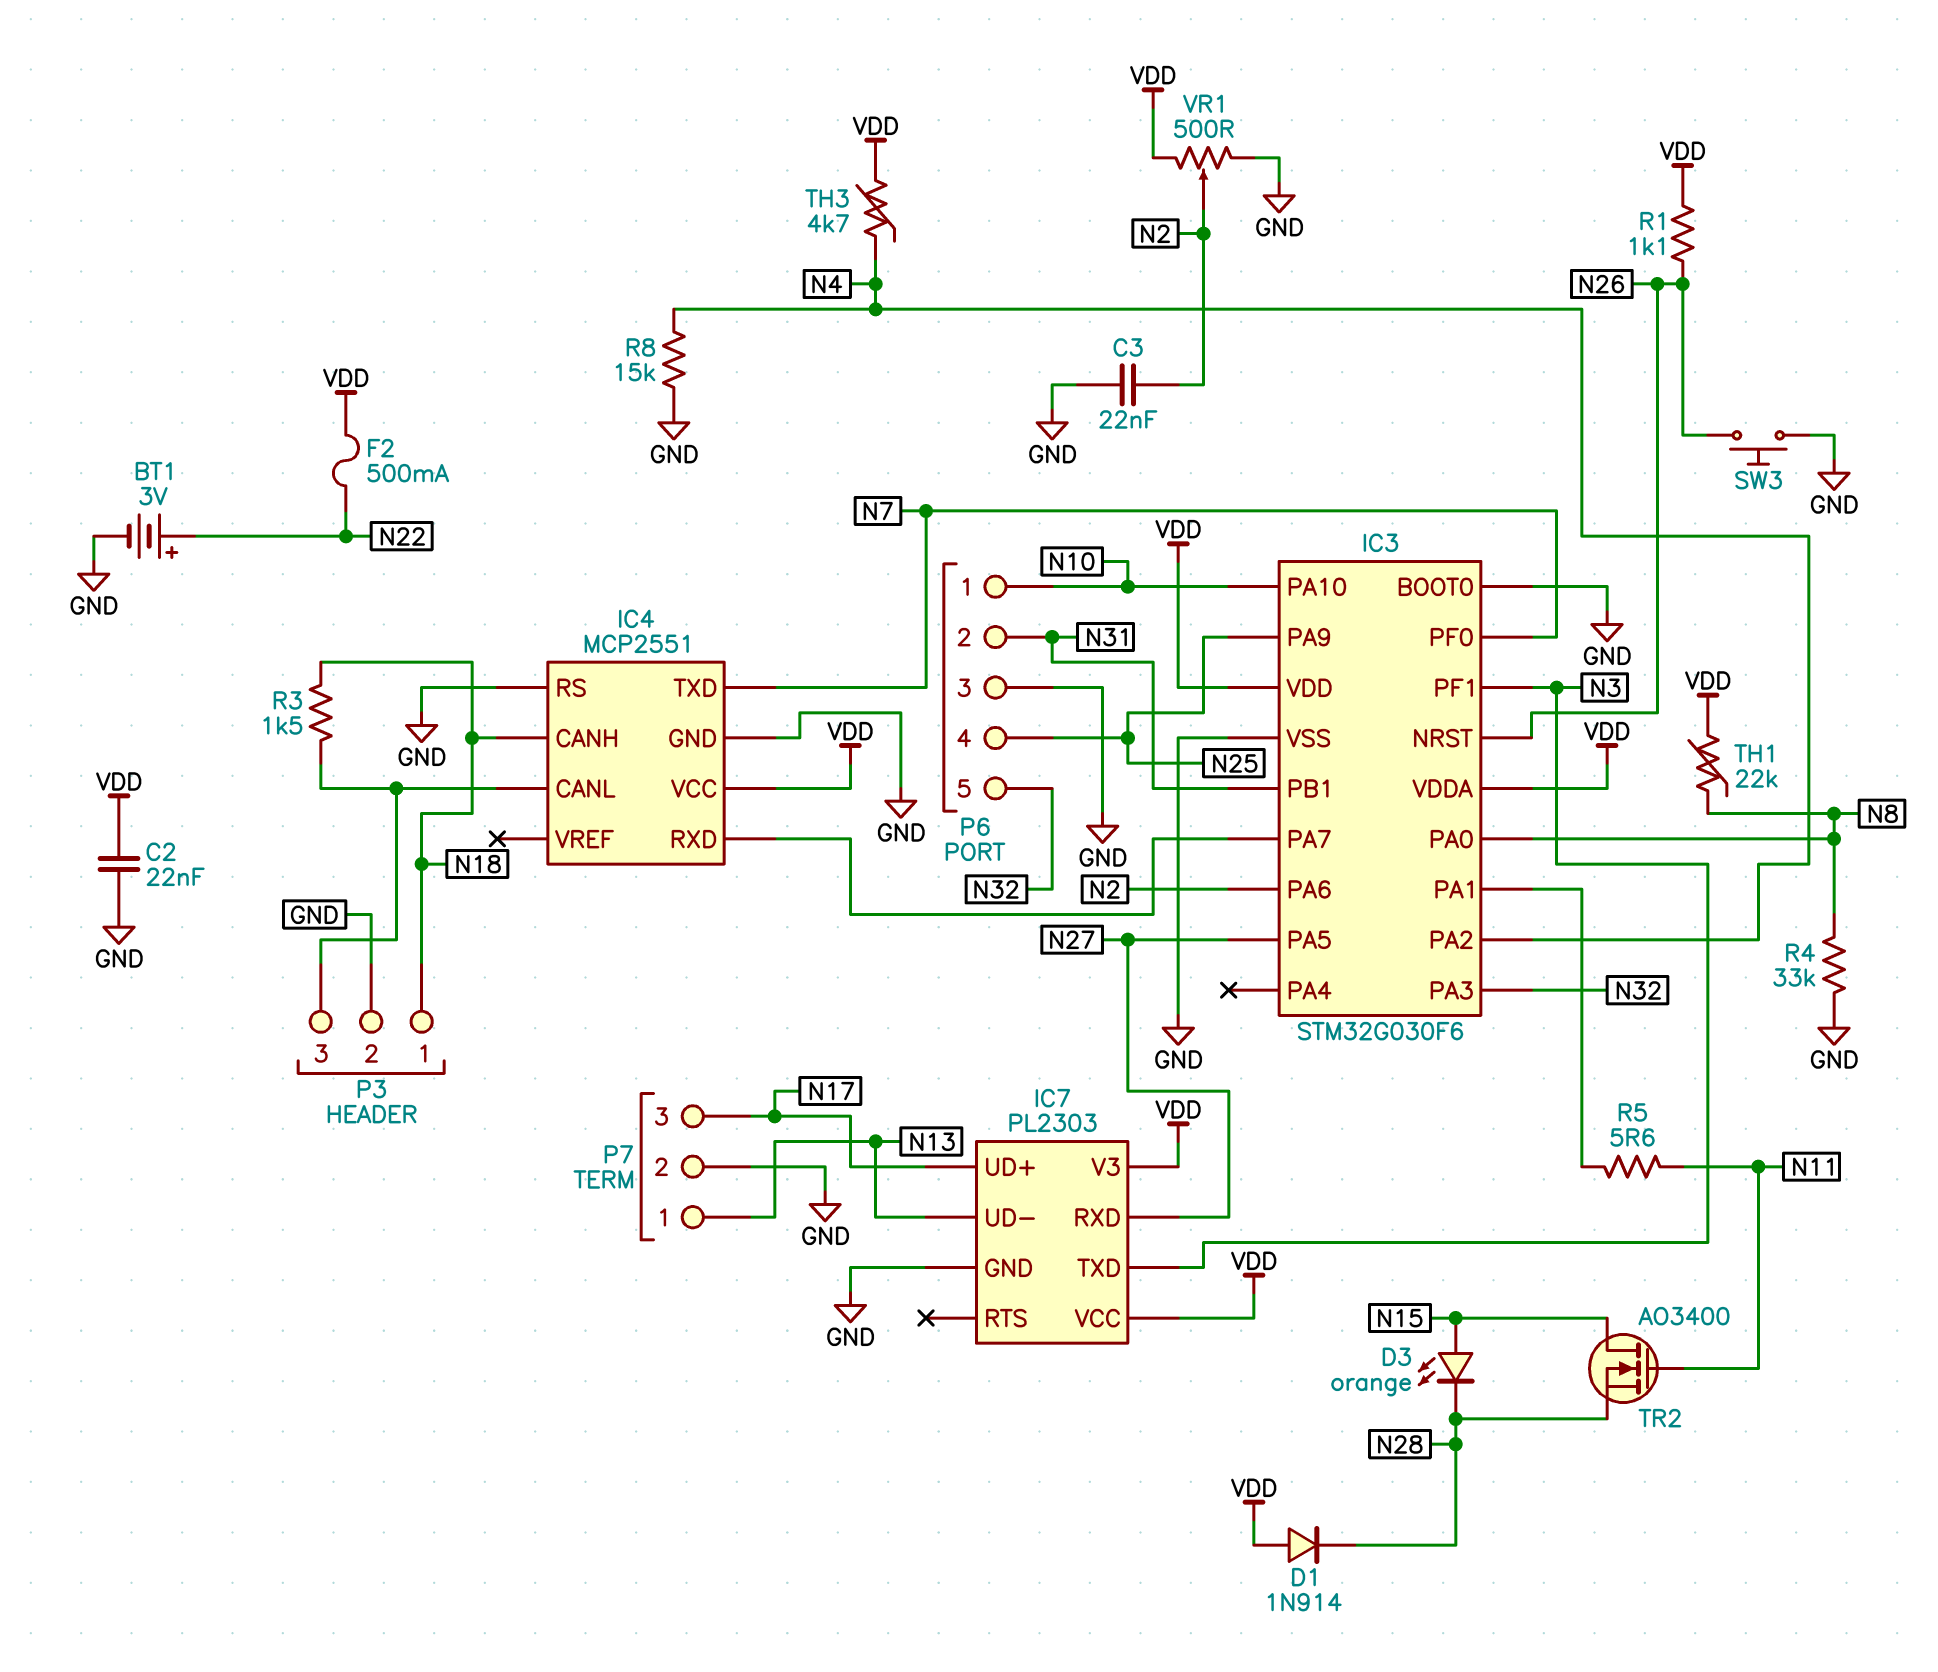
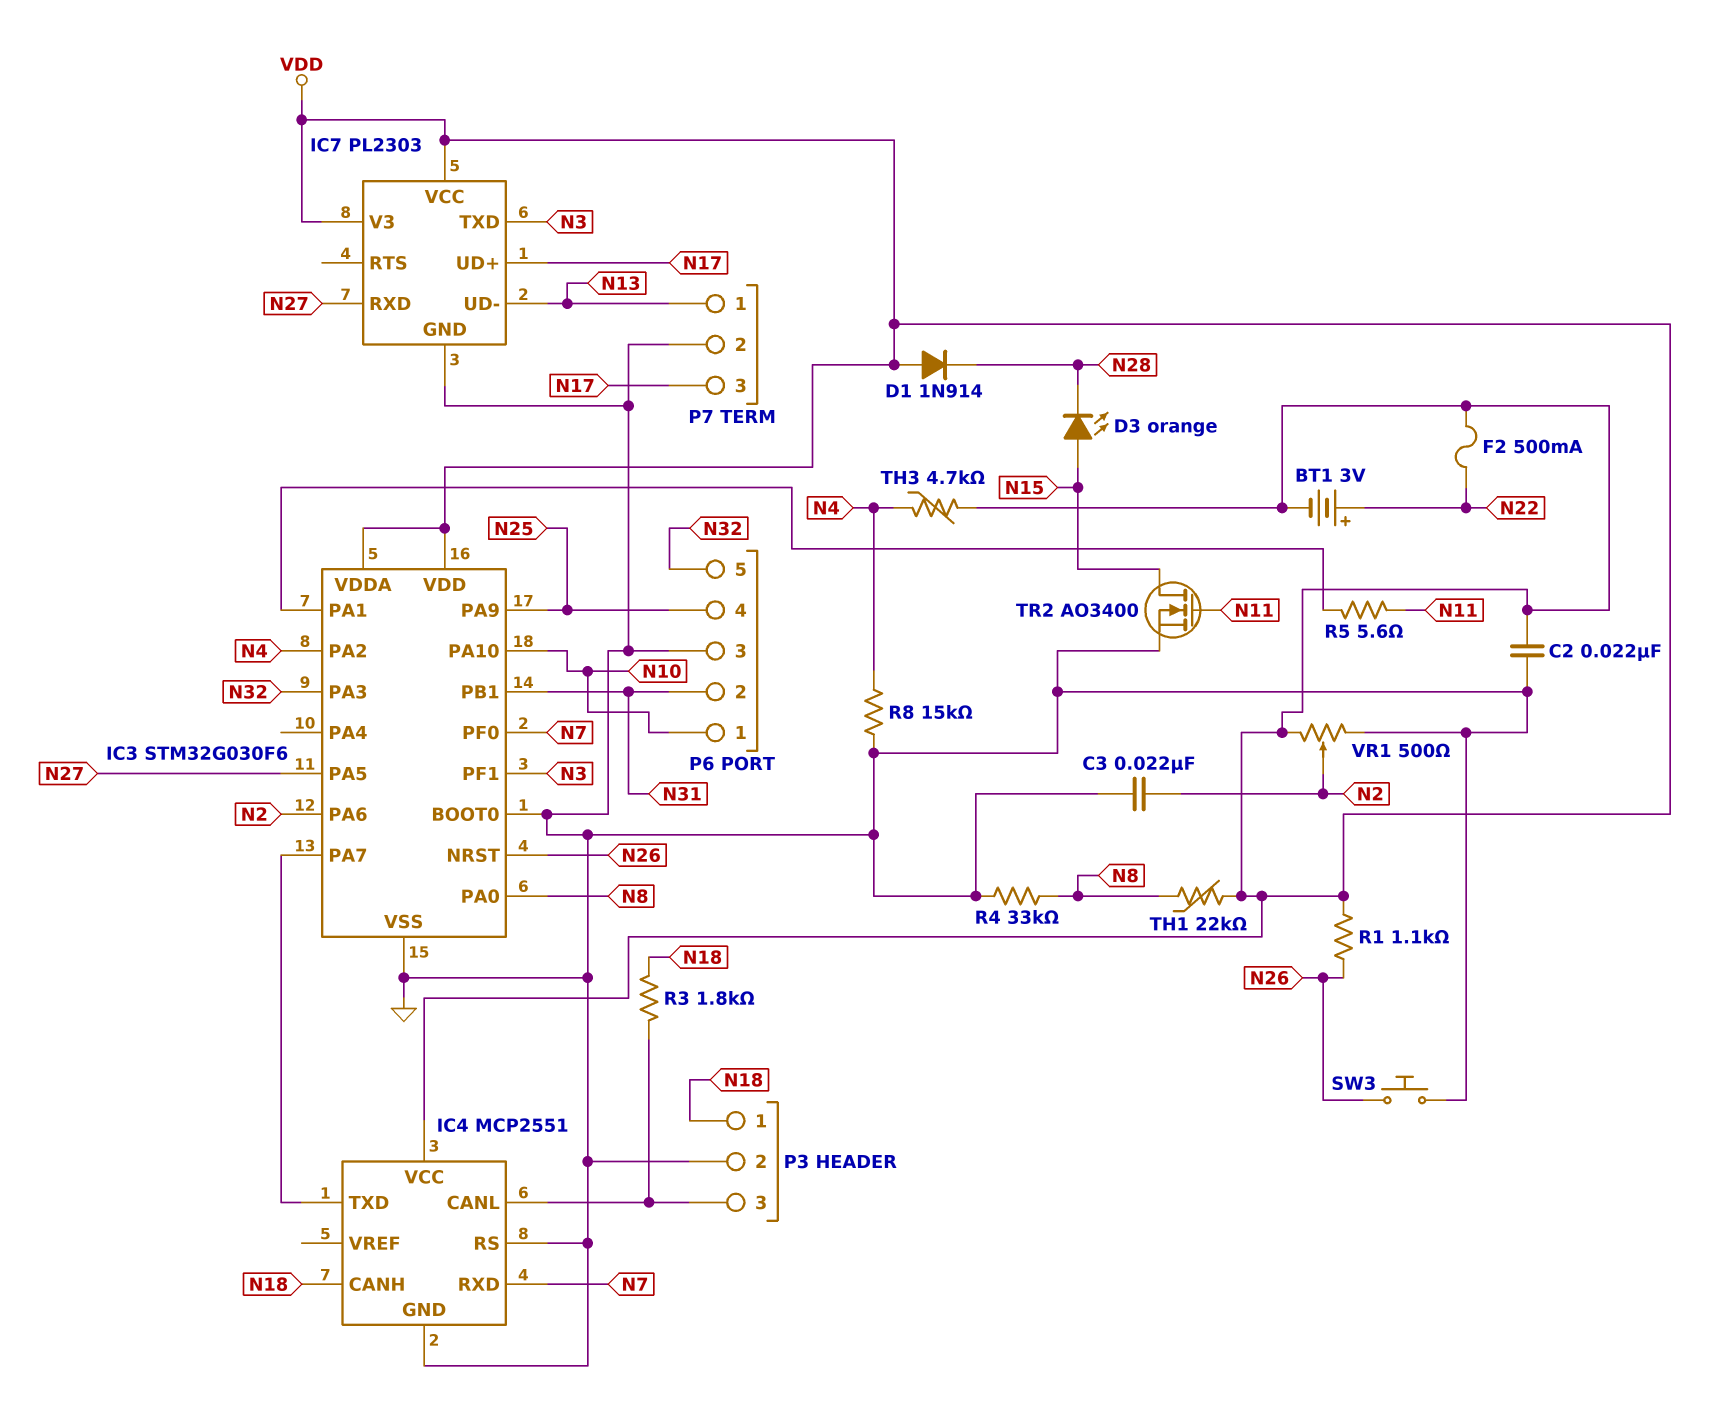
BT1: 3V (plus N22, minus GND) -> 3V (plus N22, minus VDD)
IC4 pin RXD: IC3/PA7 -> N7
IC4 pin TXD: N7 -> IC3/PA7
R3: 1.5k (IC4/CANL, N18) -> 1.8k (IC4/CANL, N18)
TR2: NMOS AO3400 (G N11, D N15, S N28) -> NMOS AO3400 (G N11, D N15, S GND)

